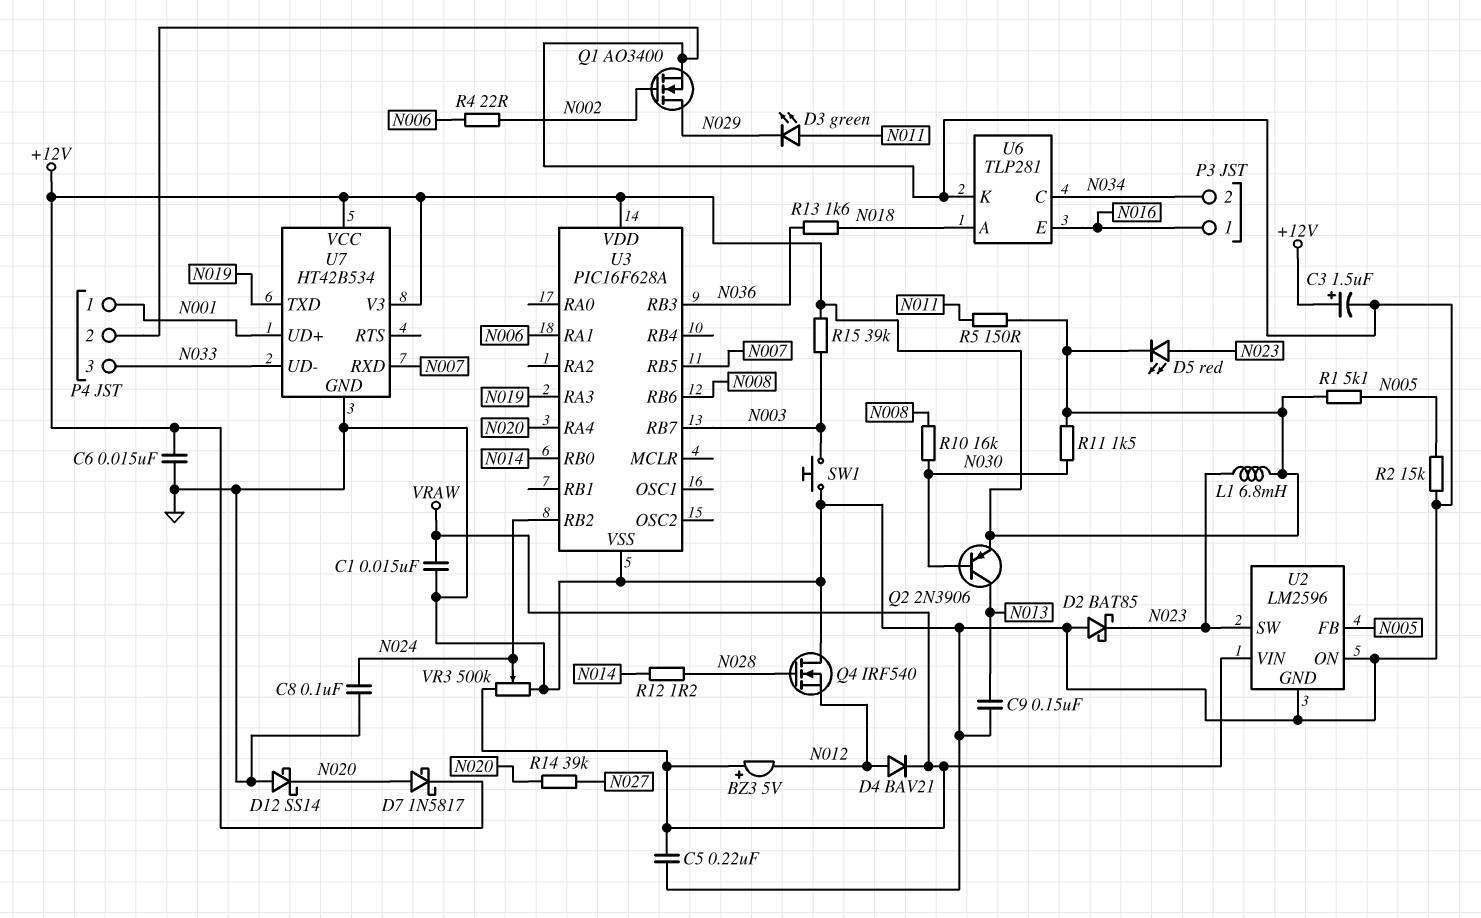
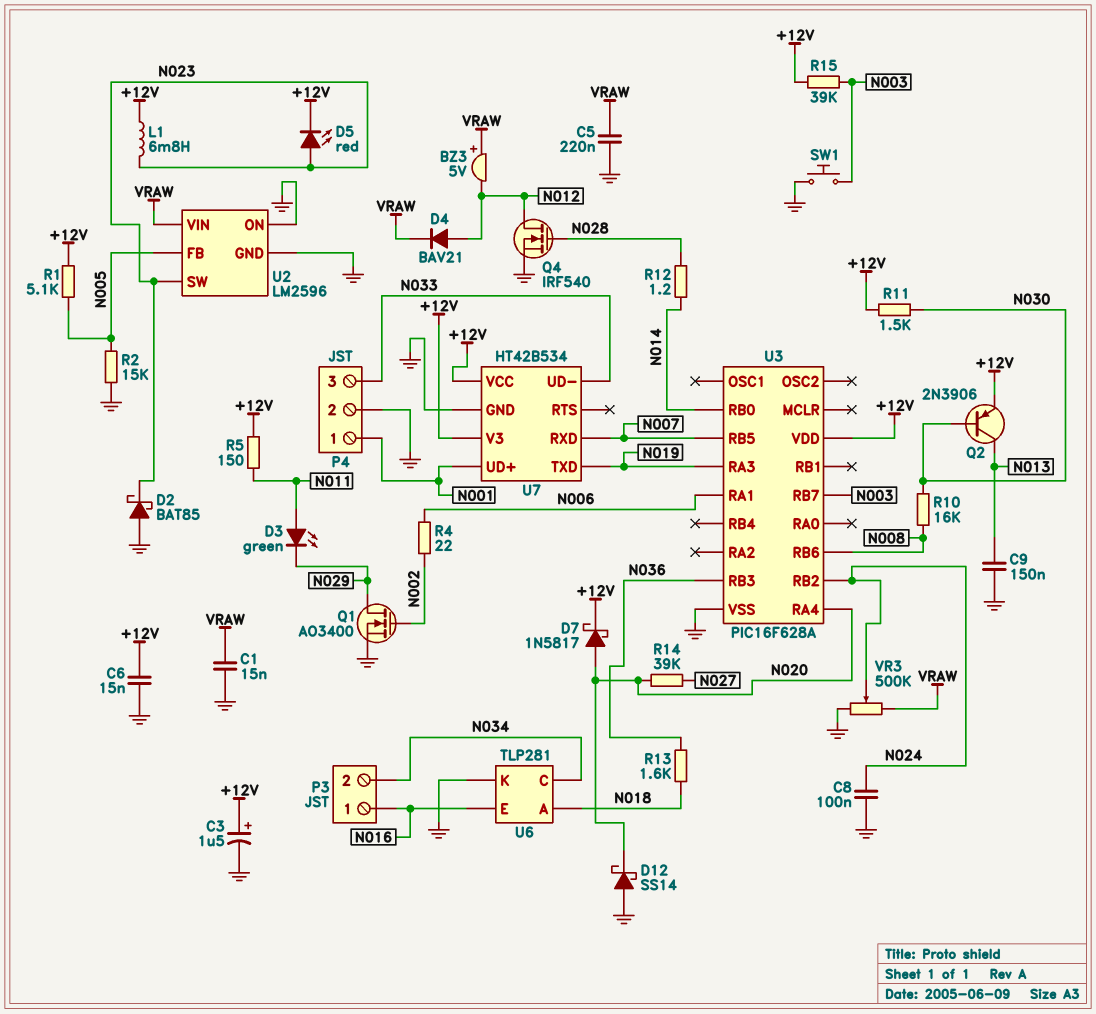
Q4: NMOS IRF540 (G N028, D GND, S N012) -> NMOS IRF540 (G N028, D N012, S GND)

